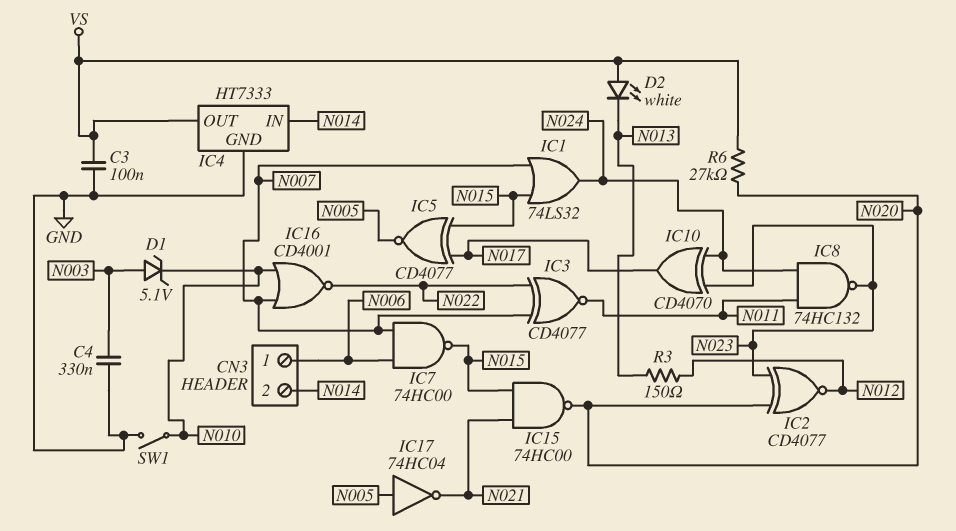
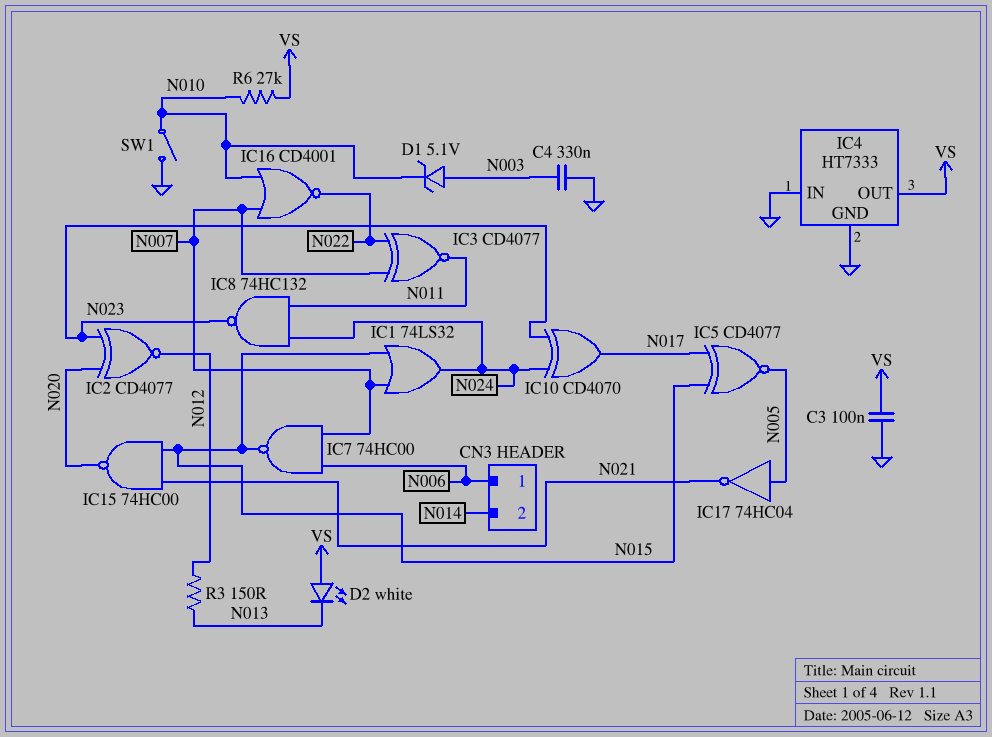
IC4 pin IN: N014 -> GND
R6: 27k (N020, VS) -> 27k (N010, VS)

